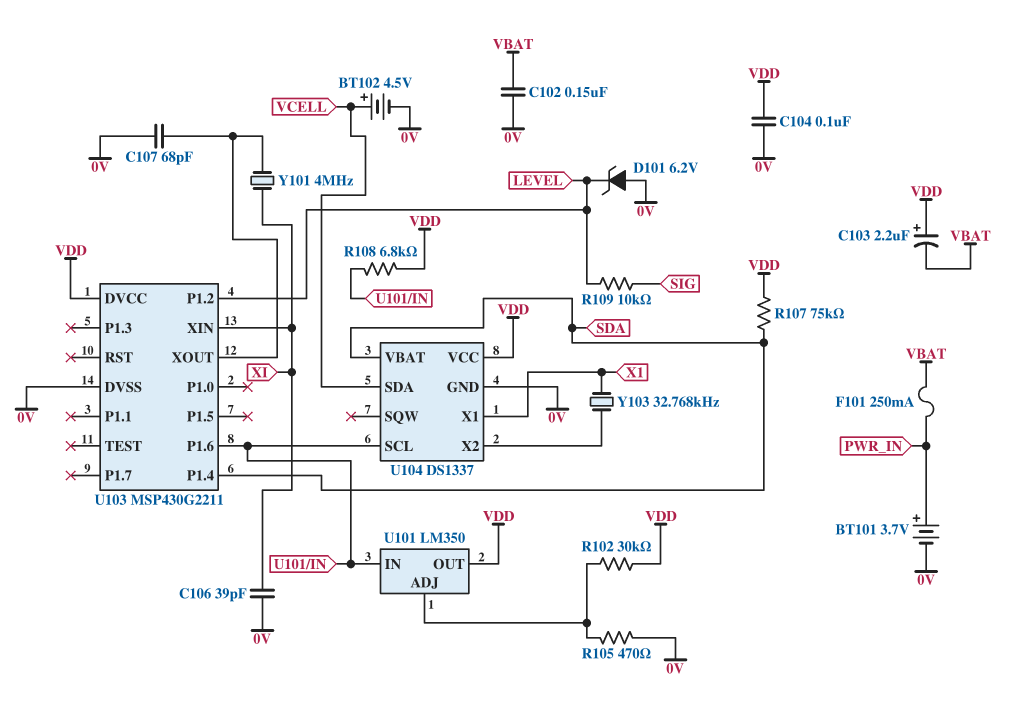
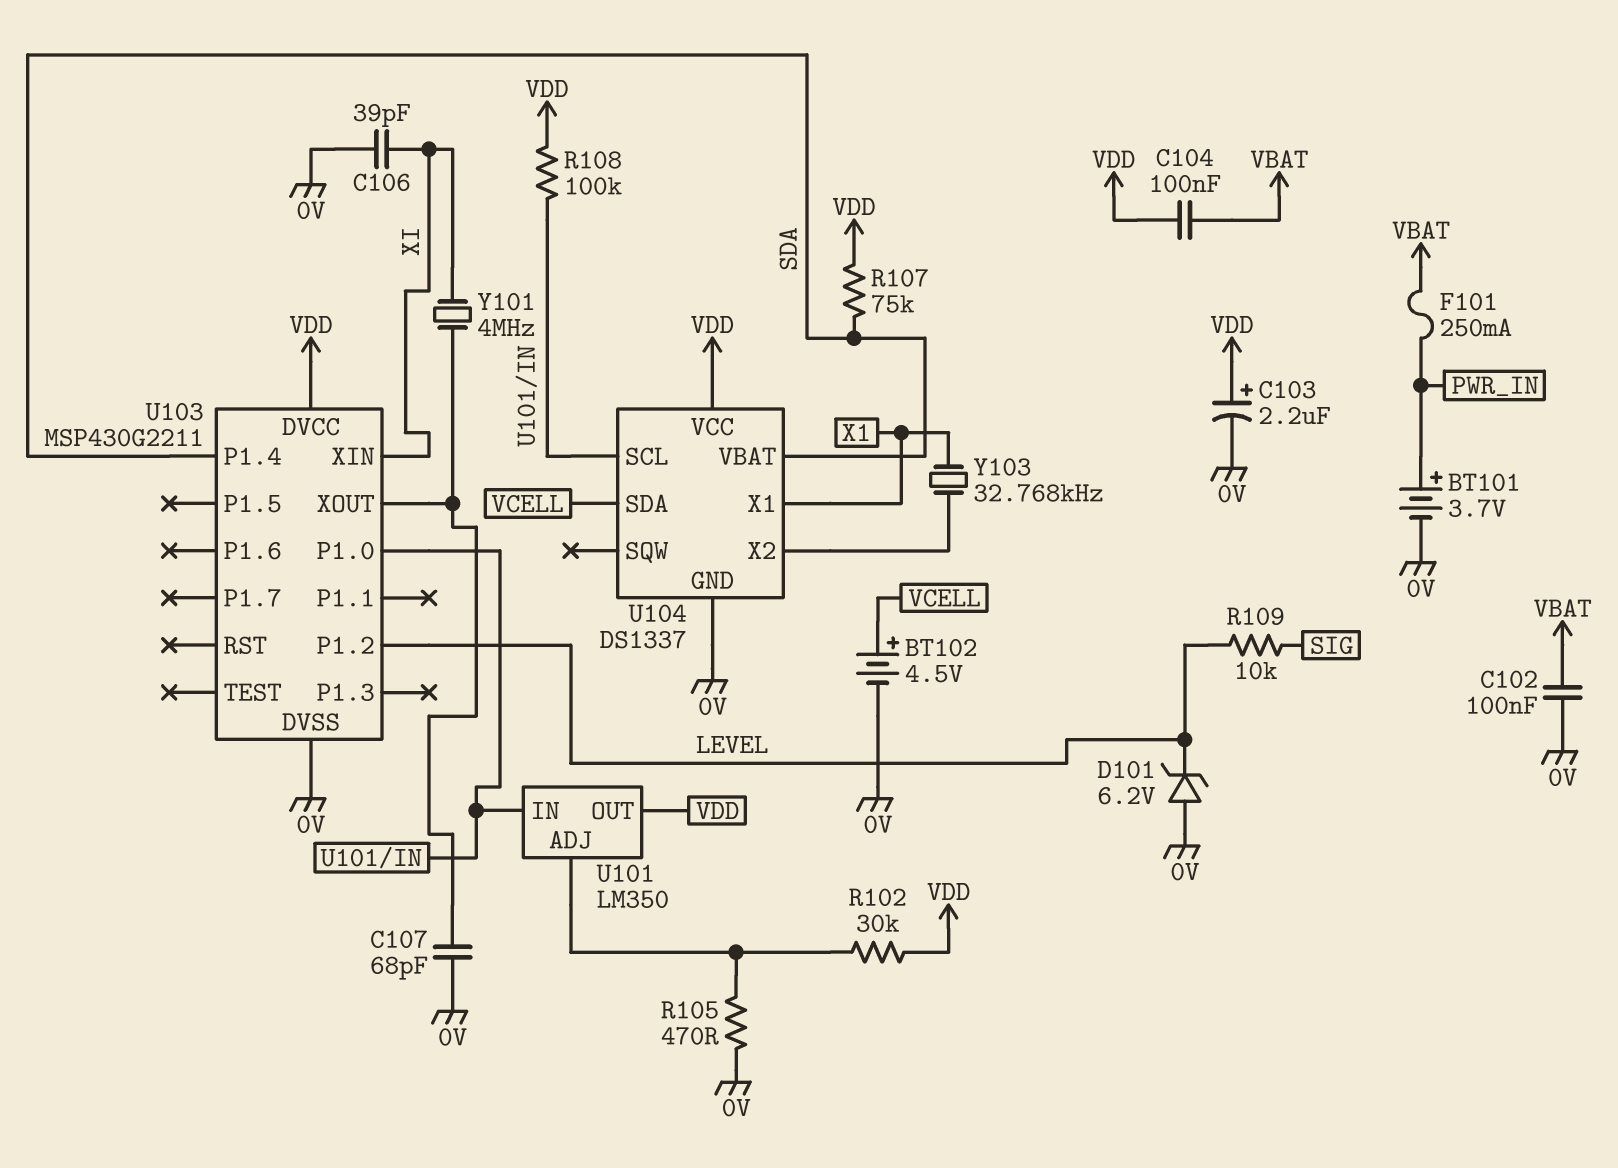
C102: 150nF (0V, VBAT) -> 100nF (0V, VBAT)
C103: 2.2uF (plus VDD, minus VBAT) -> 2.2uF (plus VDD, minus 0V)
C104: 100nF (0V, VDD) -> 100nF (VBAT, VDD)
R108: 6.8k (U101/IN, VDD) -> 100k (U101/IN, VDD)
U103 pin P1.0: none -> U101/IN
U103 pin P1.6: U101/IN -> none

